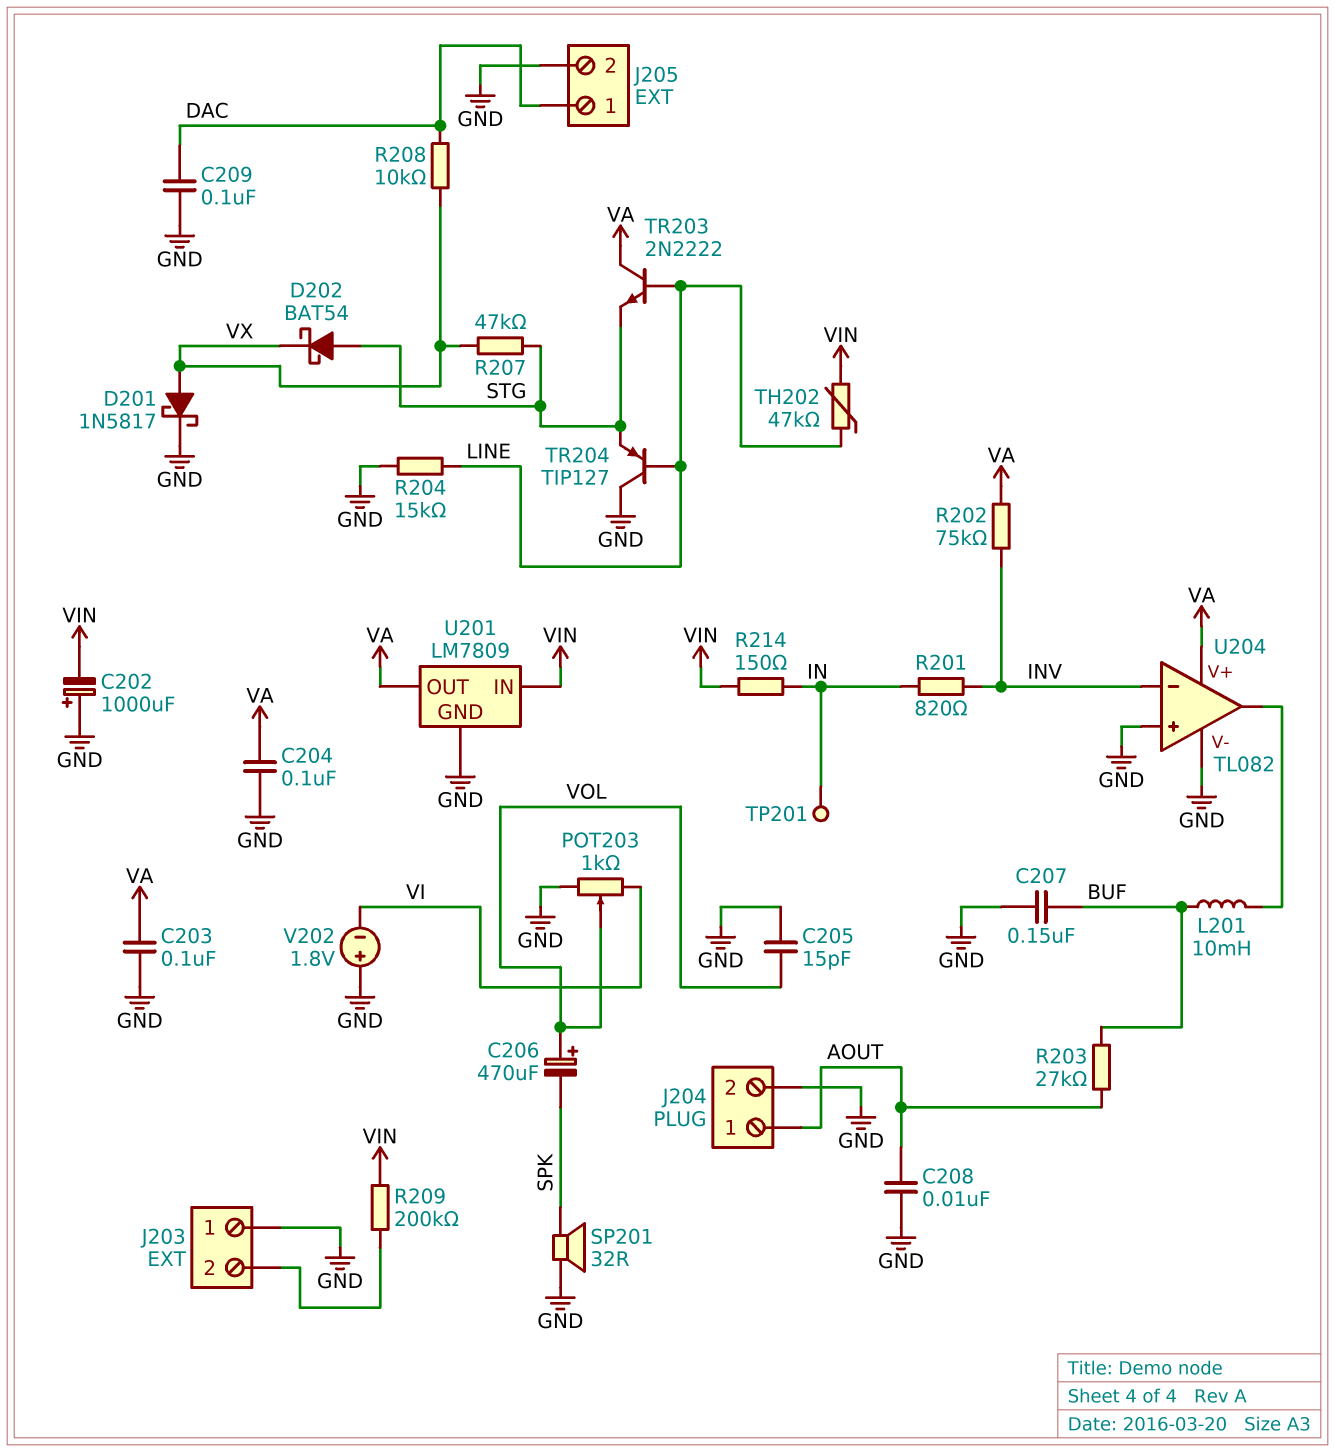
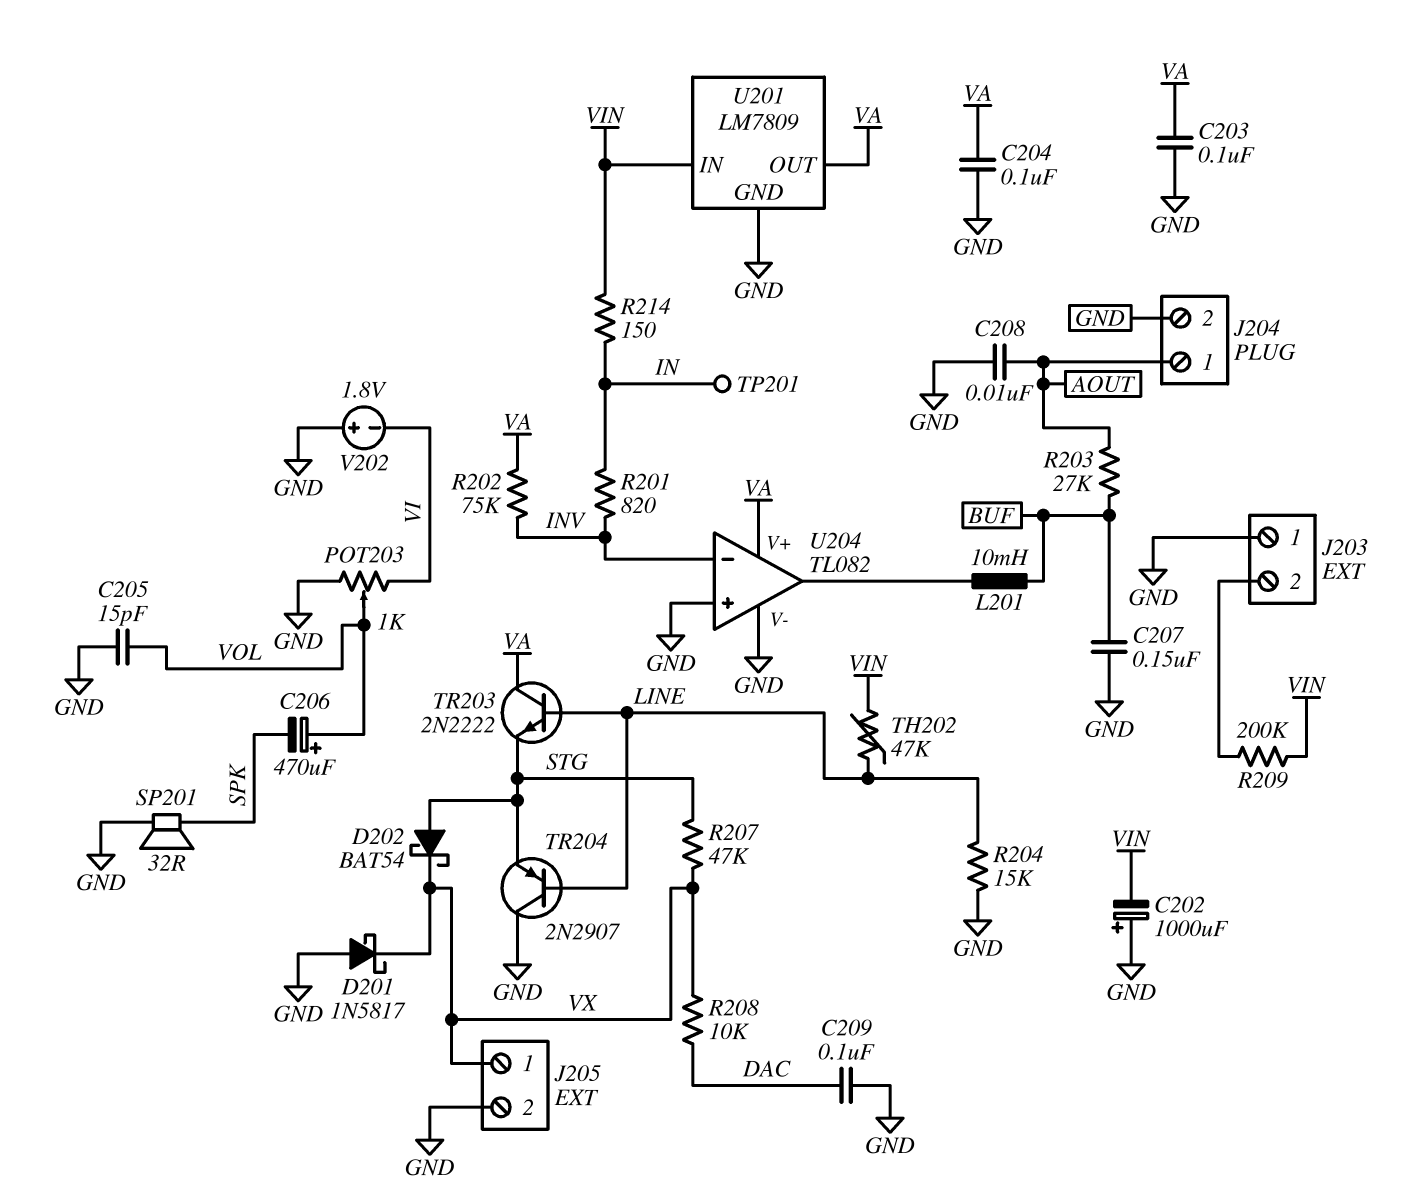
D201: schottky 1N5817 (A VX, K GND) -> schottky 1N5817 (A GND, K VX)
J205 pin 1: DAC -> VX
TR204: PNP TIP127 (B LINE, C GND, E STG) -> PNP 2N2907 (B LINE, C GND, E STG)

